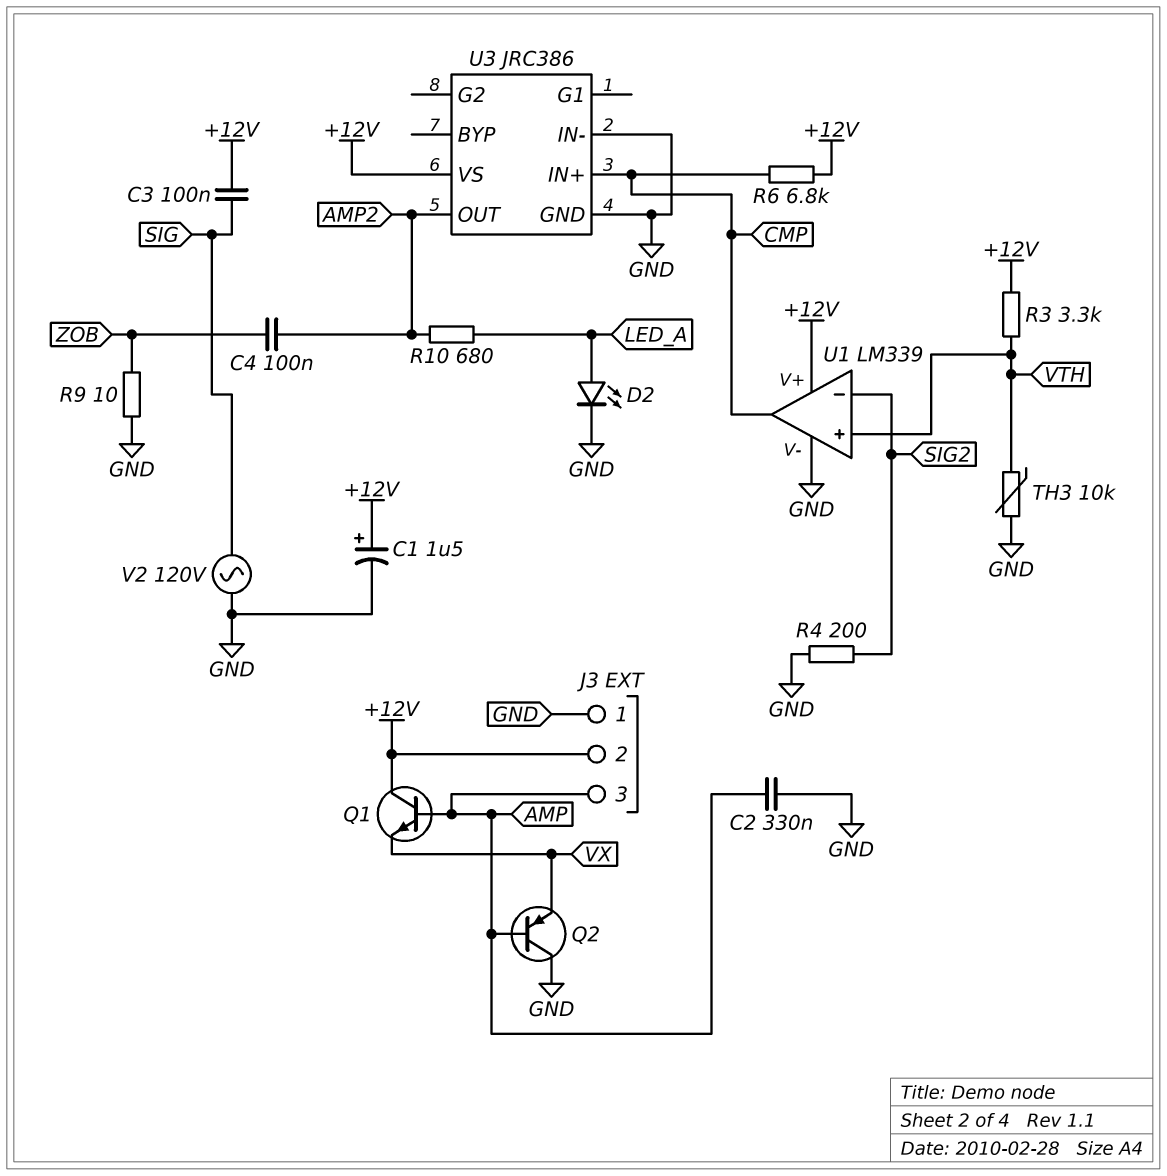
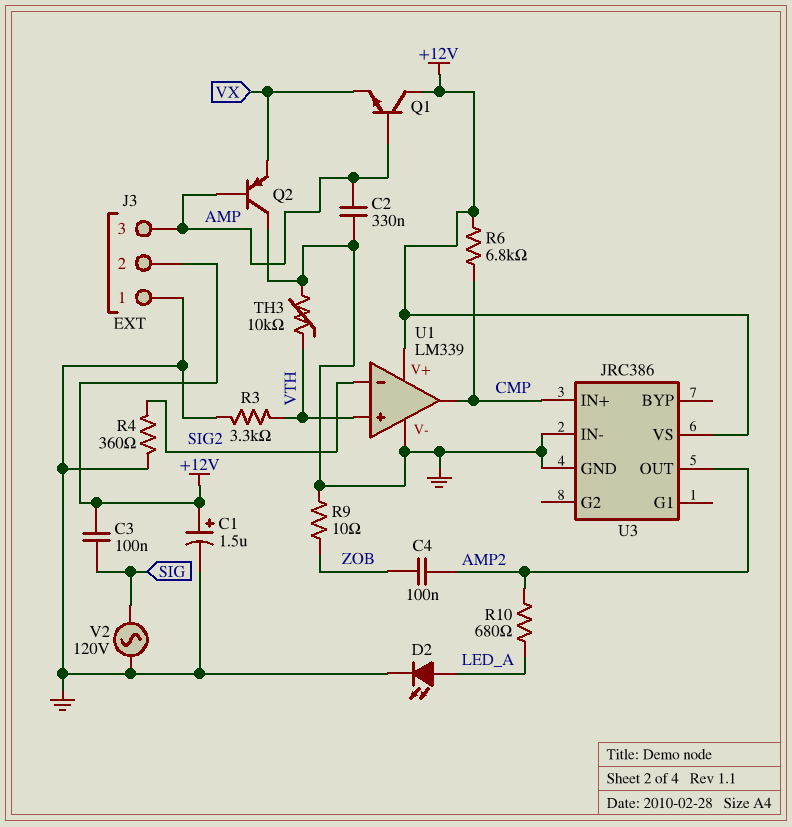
R3: 3.3k (+12V, VTH) -> 3.3k (GND, VTH)
R4: 200 (GND, SIG2) -> 360 (GND, SIG2)

